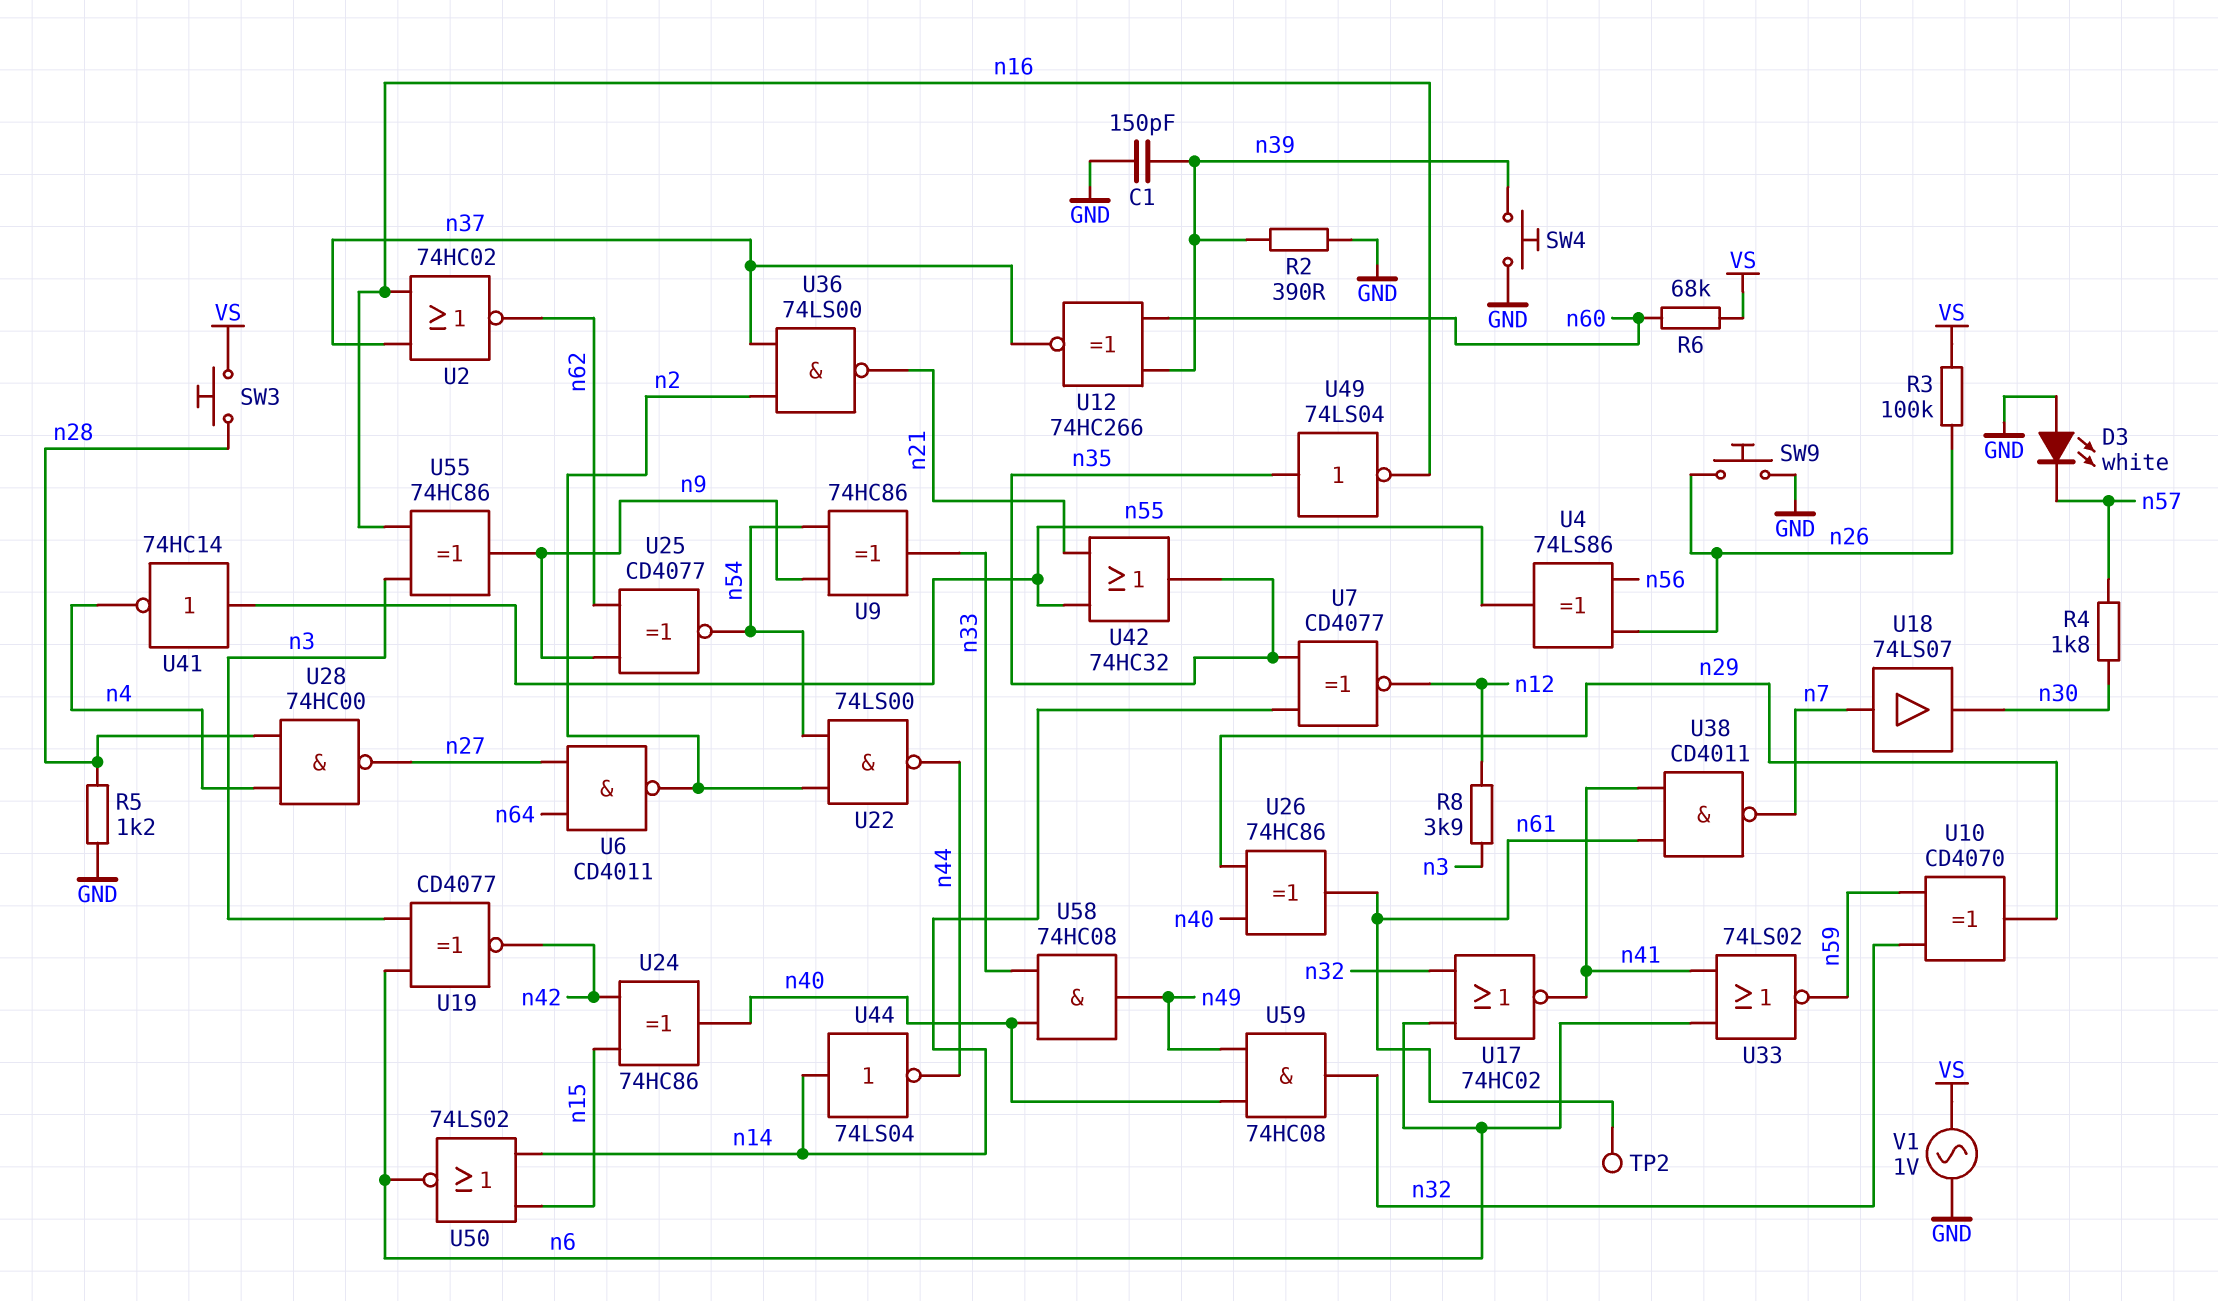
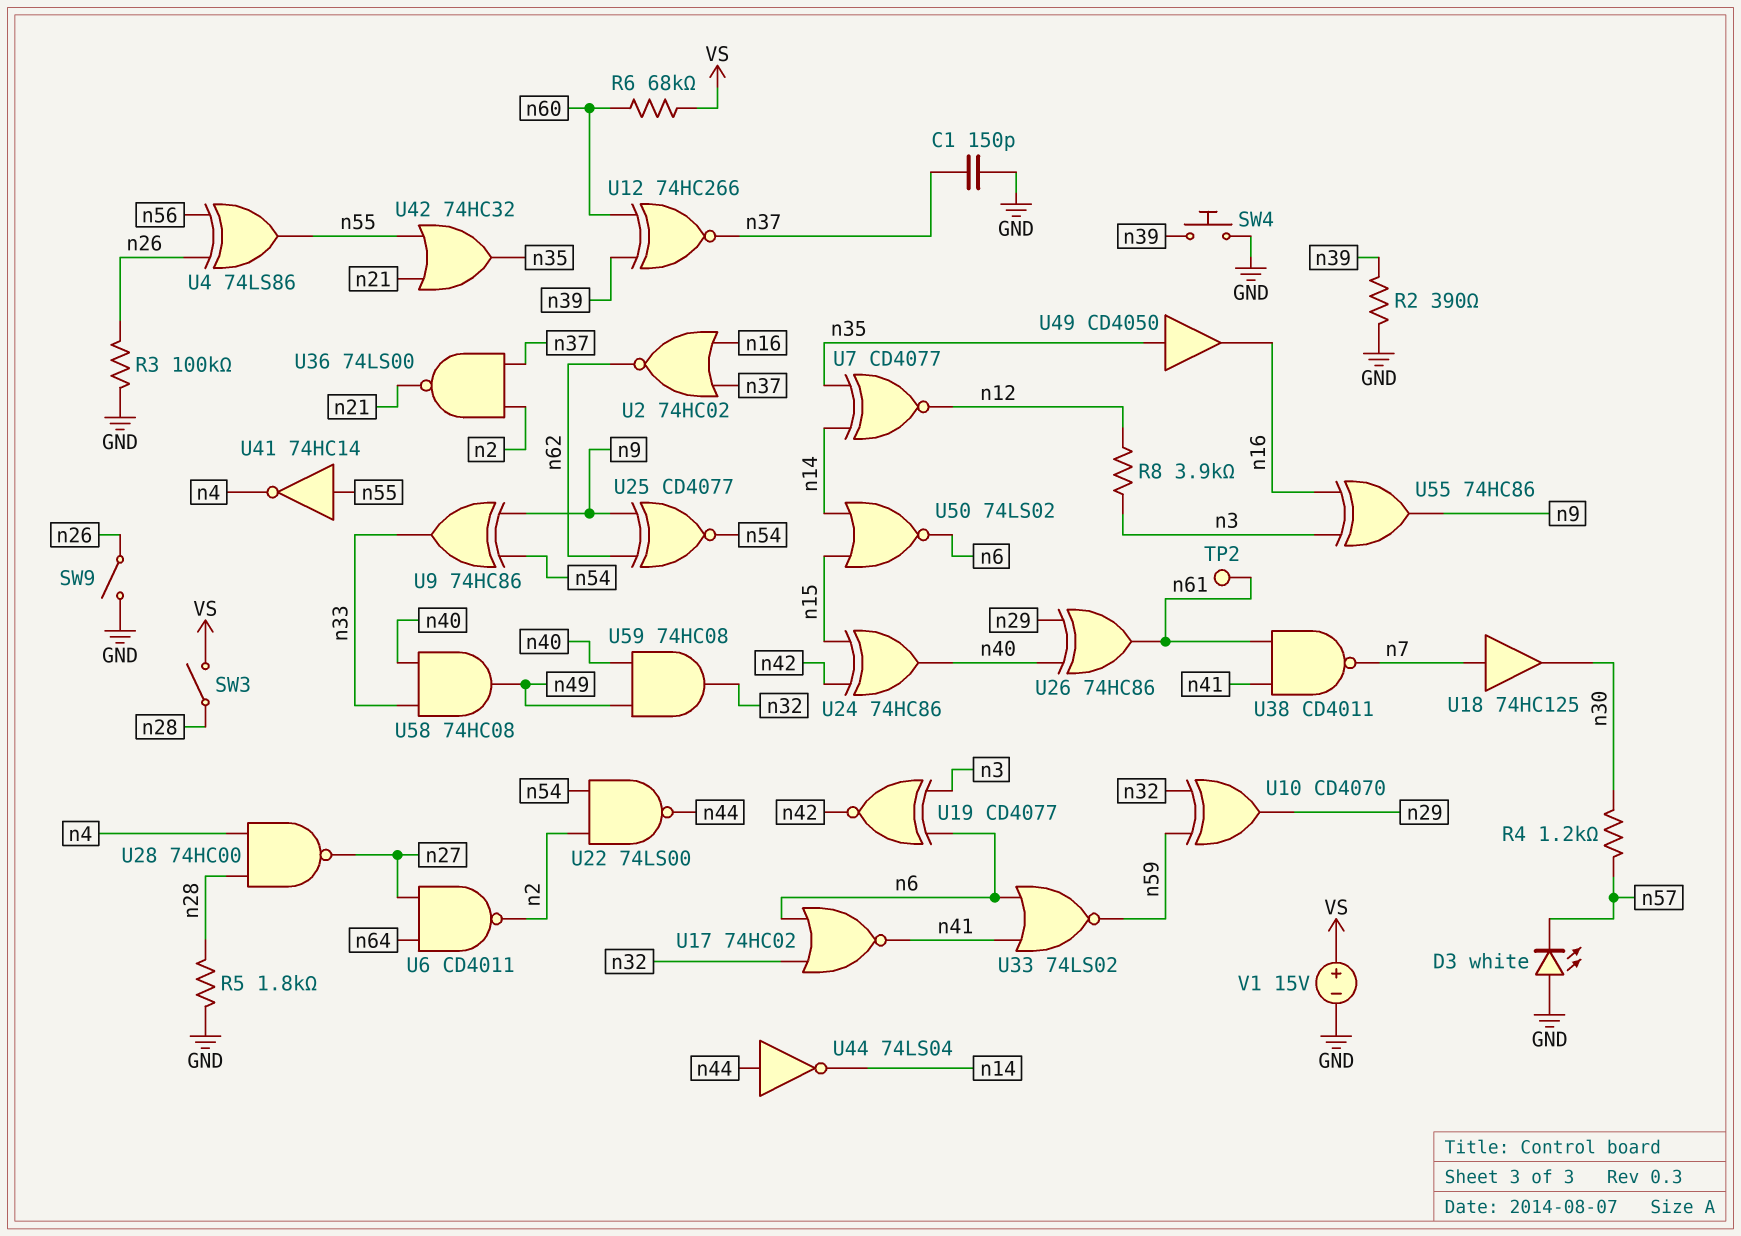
C1: 150pF (GND, n39) -> 150pF (GND, n37)
R3: 100k (VS, n26) -> 100k (GND, n26)
R4: 1.8k (n30, n57) -> 1.2k (n30, n57)
R5: 1.2k (GND, n28) -> 1.8k (GND, n28)
SW3: button (VS, n28) -> switch (VS, n28)
SW9: button (GND, n26) -> switch (GND, n26)
U18: buffer 74LS07 (in n7, out n30) -> buffer 74HC125 (in n7, out n30)
U44: NOT 74LS04 (in n14, out n44) -> NOT 74LS04 (in n44, out n14)
U49: NOT 74LS04 (in n35, out n16) -> buffer CD4050 (in n35, out n16)
V1: AC 1V (GND, VS) -> 15V (plus VS, minus GND)

